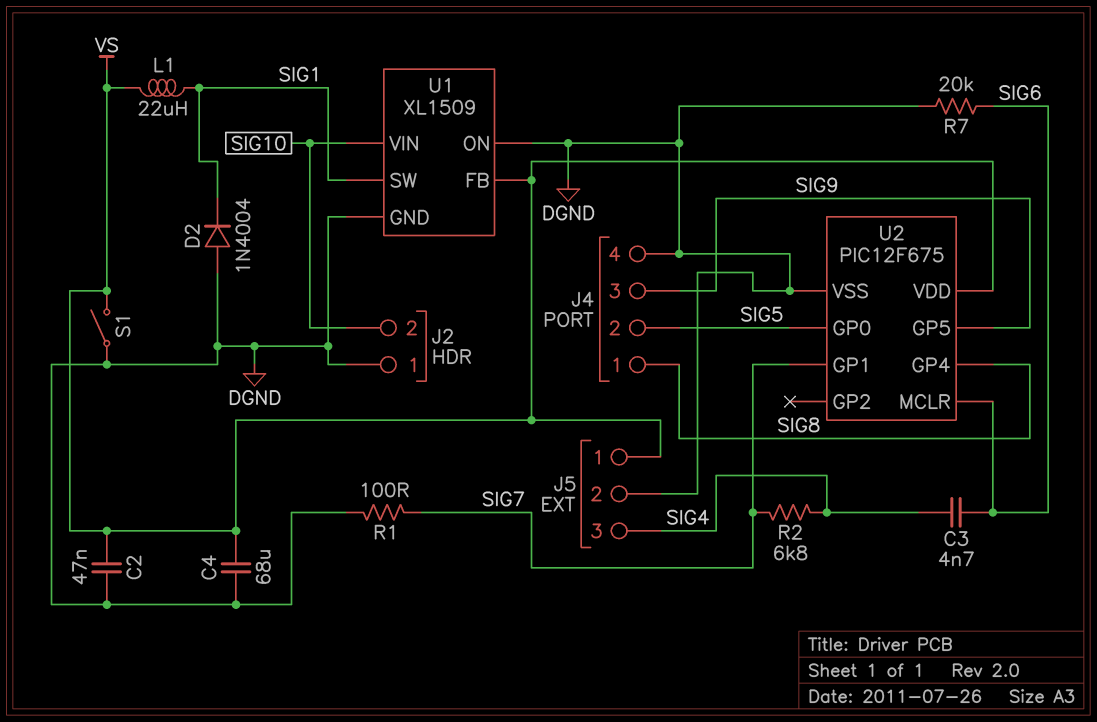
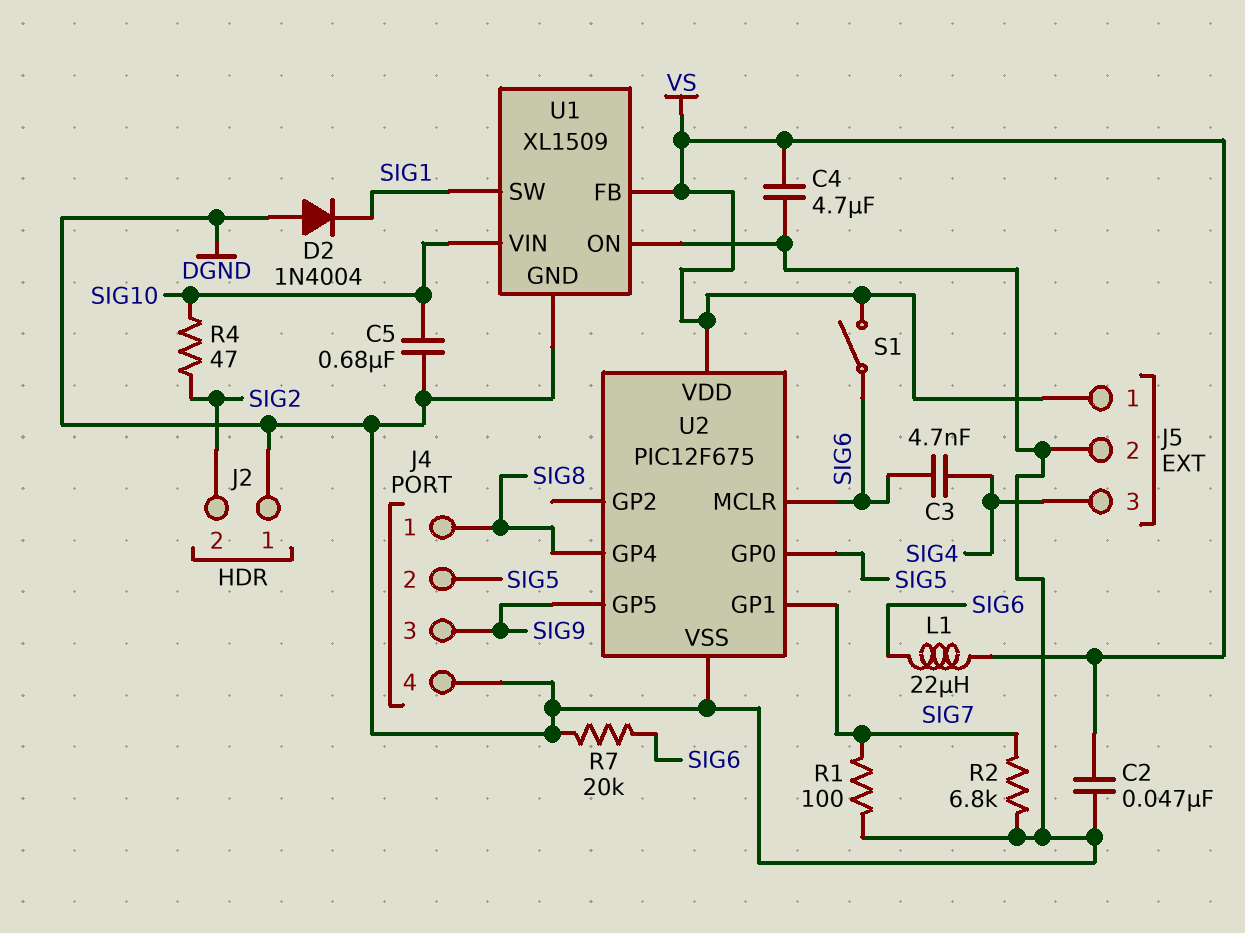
C4: 68uF (DGND, VS) -> 4.7uF (DGND, VS)
C5: none -> 680nF (DGND, SIG10)
J2 pin 2: SIG10 -> SIG2
L1: 22uH (SIG1, VS) -> 22uH (SIG6, VS)
R2: 6.8k (SIG4, SIG7) -> 6.8k (DGND, SIG7)
R4: none -> 47 (SIG2, SIG10)
S1: switch (DGND, VS) -> switch (SIG6, VS)

